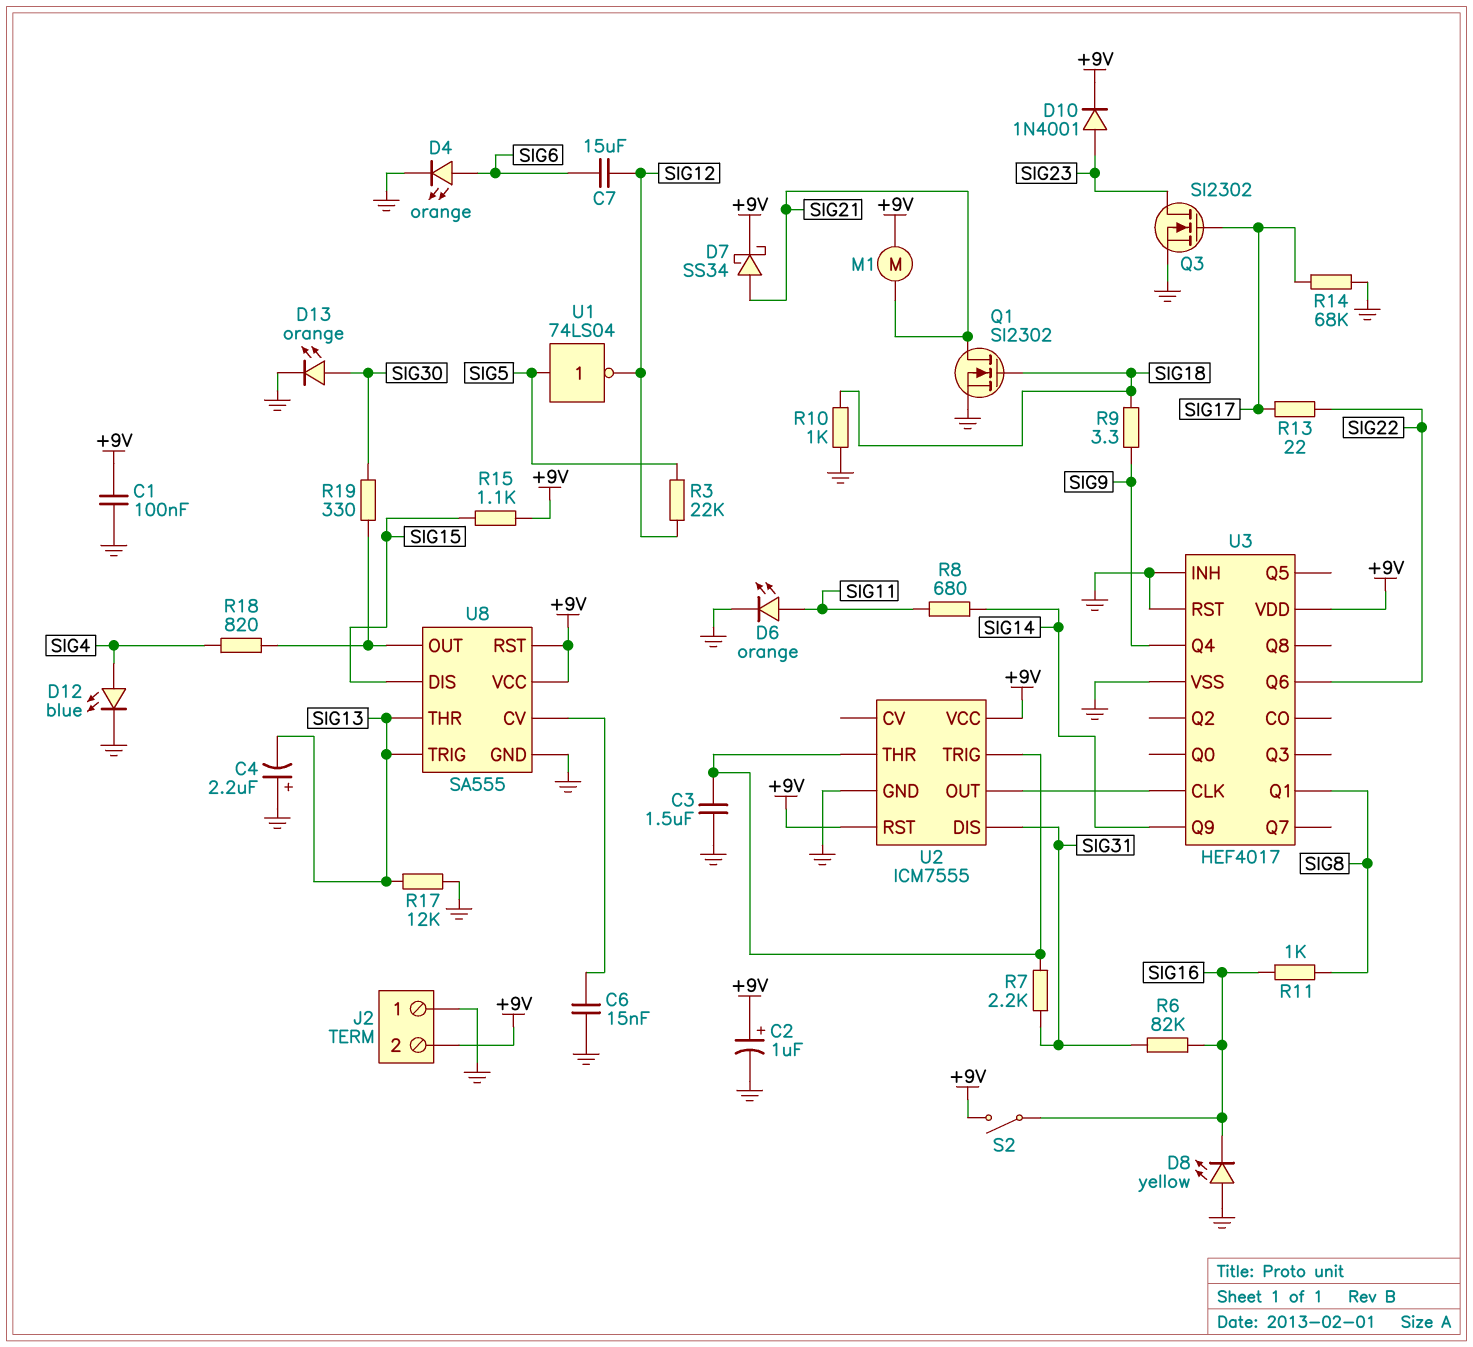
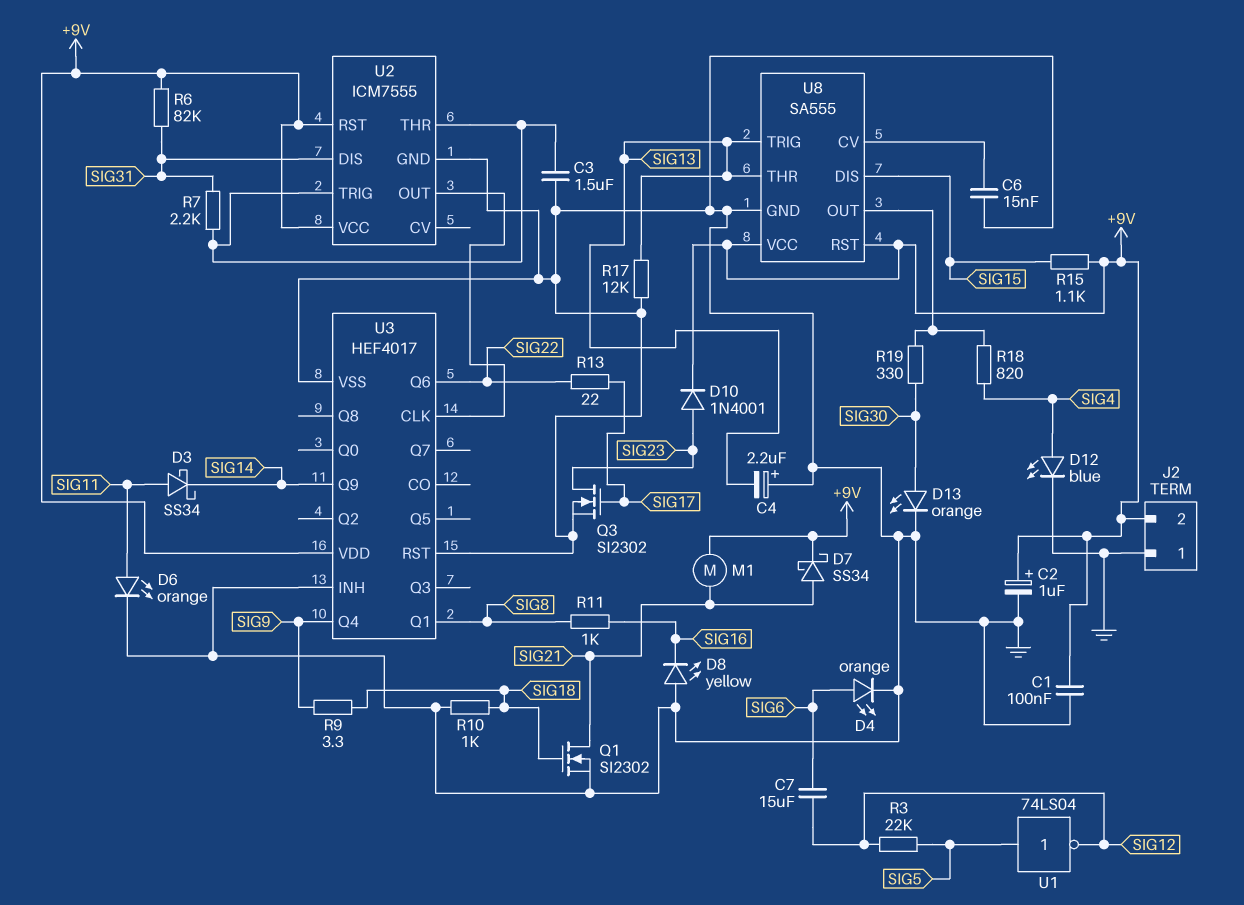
D3: none -> schottky SS34 (A SIG11, K SIG14)
R6: 82k (SIG16, SIG31) -> 82k (+9V, SIG31)
R8: 680 (SIG11, SIG14) -> none
R14: 68k (GND, SIG17) -> none
S2: switch (+9V, SIG16) -> none

